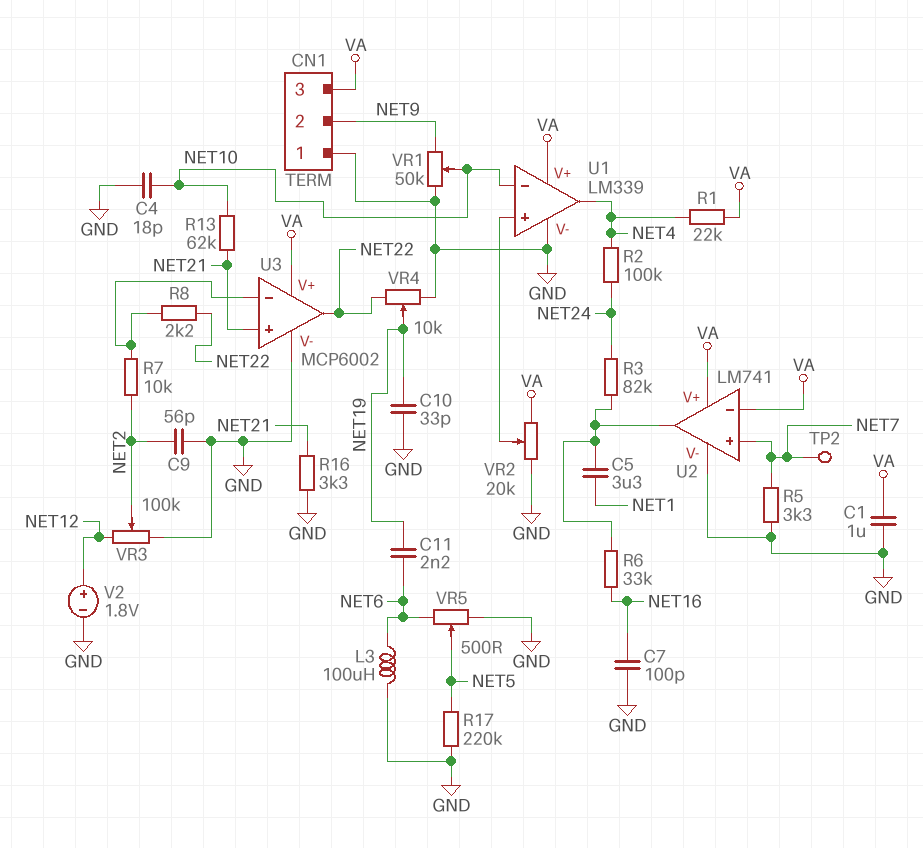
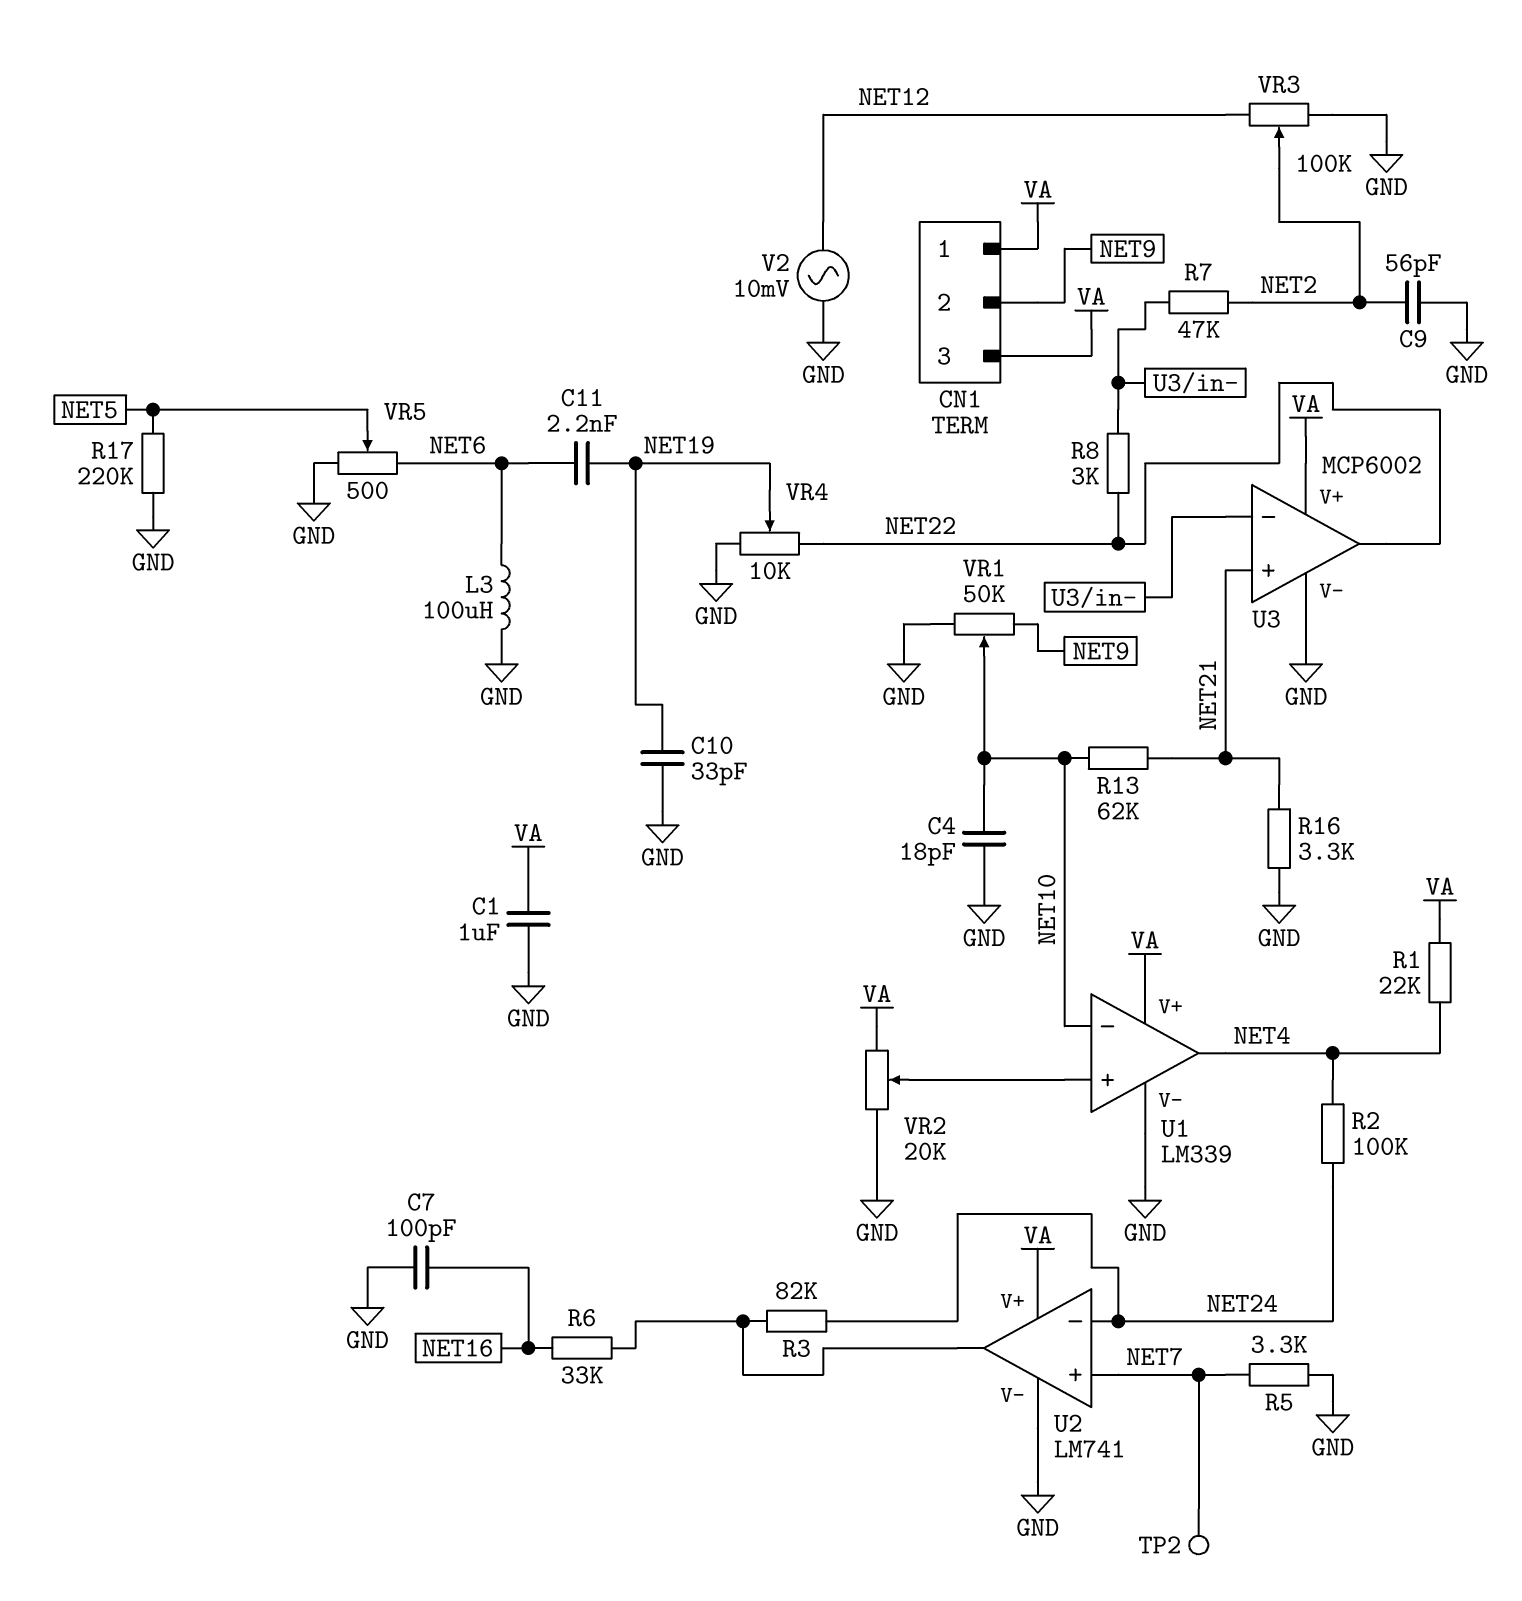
C5: 3.3uF (NET1, U2/out) -> none
CN1 pin 1: GND -> VA
R7: 10k (NET2, U3/in-) -> 47k (NET2, U3/in-)
R8: 2.2k (NET22, U3/in-) -> 3k (NET22, U3/in-)
U2 pin in-: VA -> NET24
V2: 1.8V (plus NET12, minus GND) -> AC 10mV (GND, NET12)

